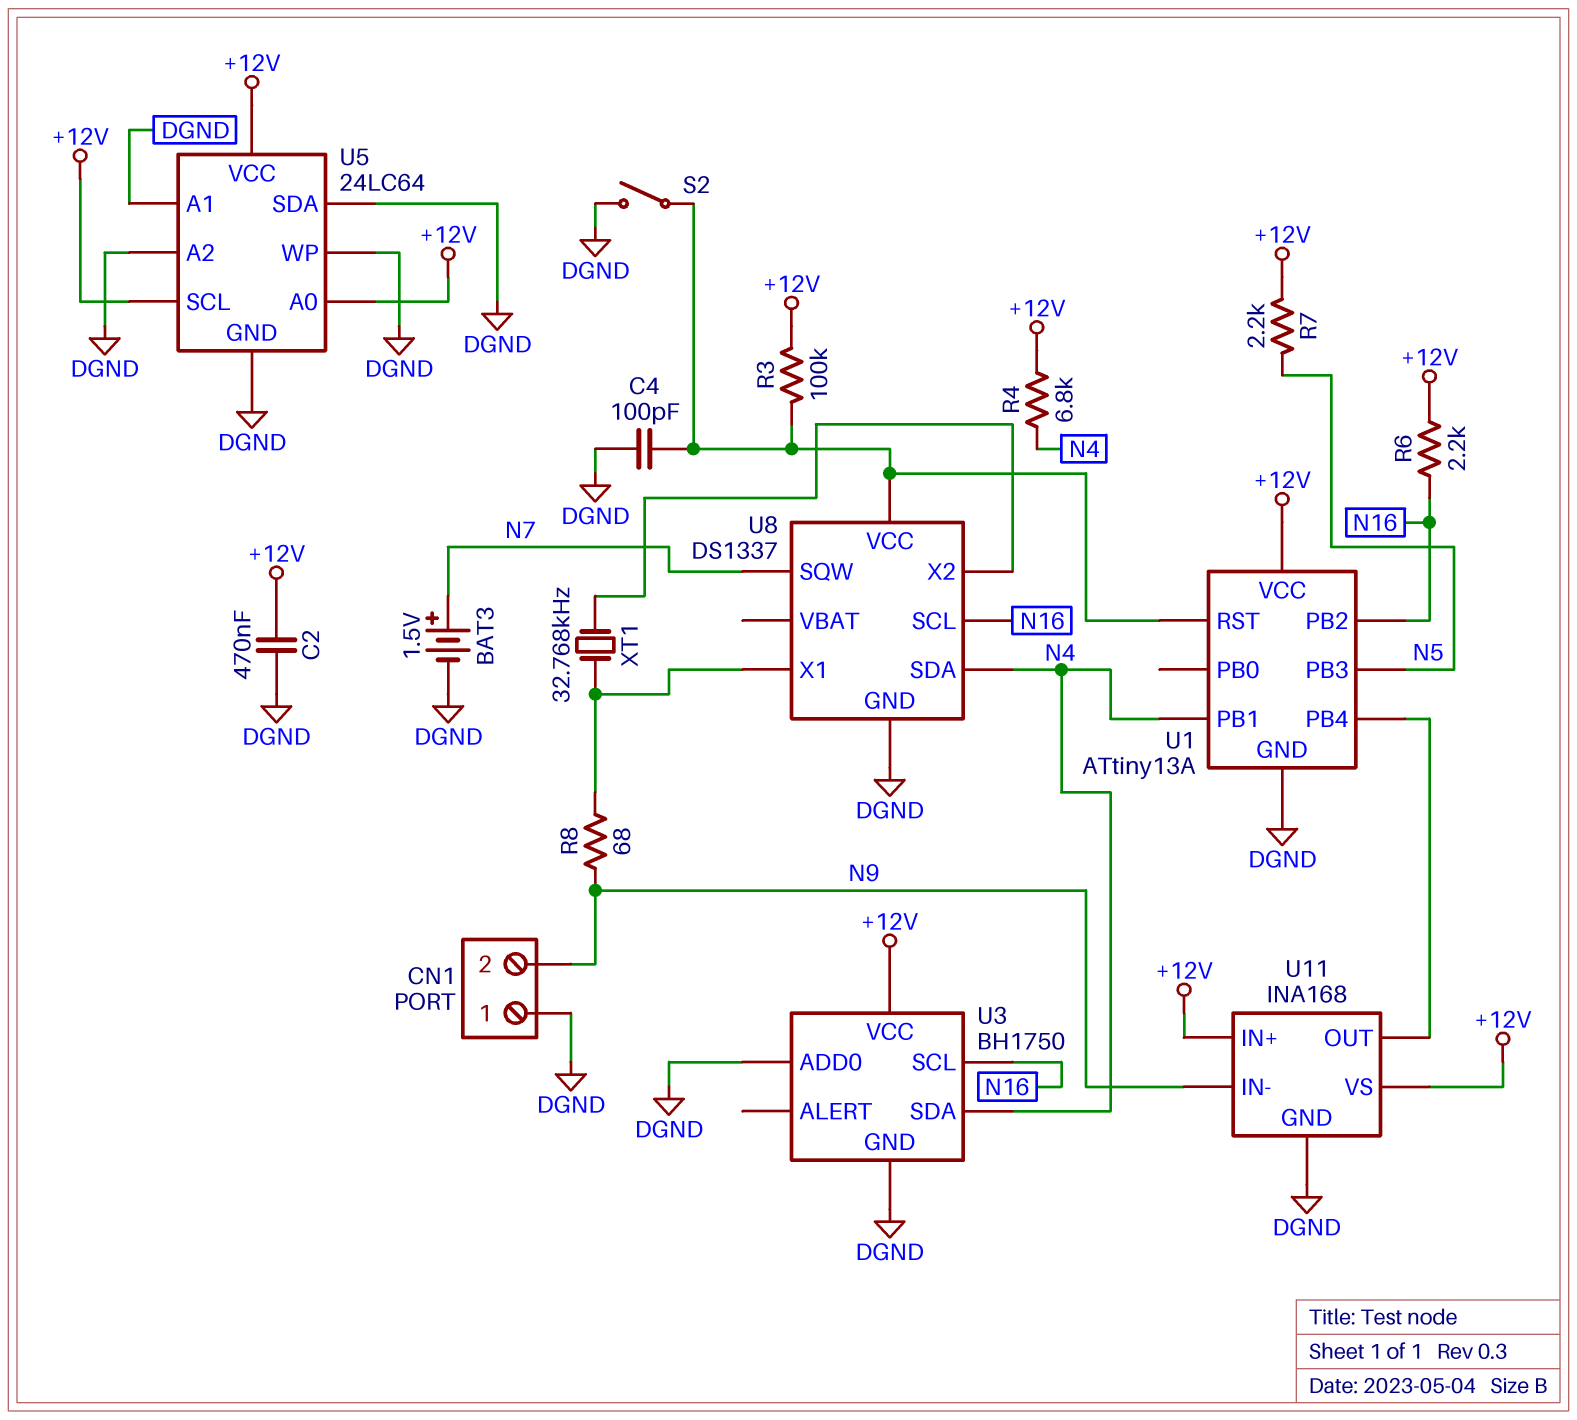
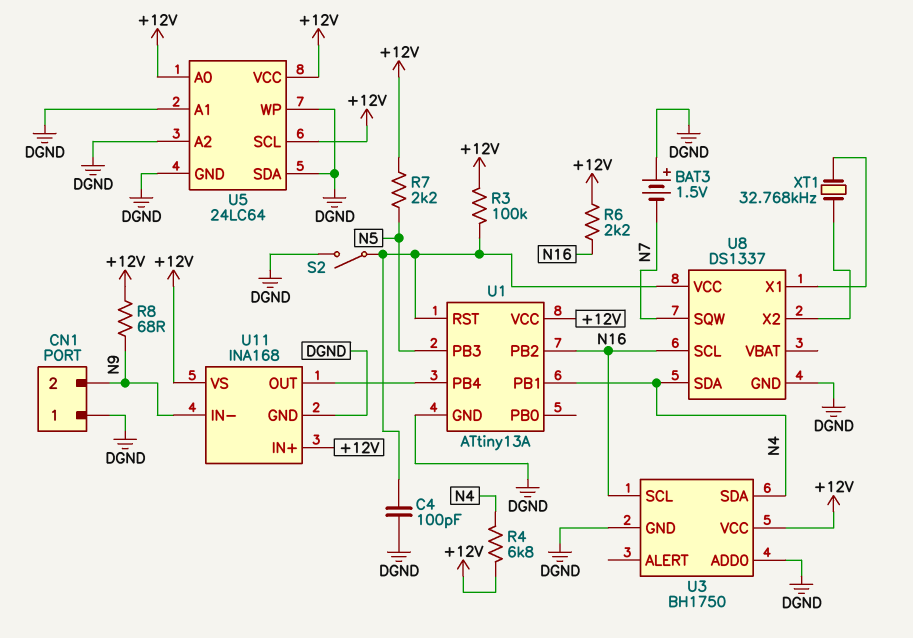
BAT3: 1.5V (plus N7, minus DGND) -> 1.5V (plus DGND, minus N7)
C2: 470nF (+12V, DGND) -> none
R8: 68 (N9, U8/X1) -> 68 (+12V, N9)

